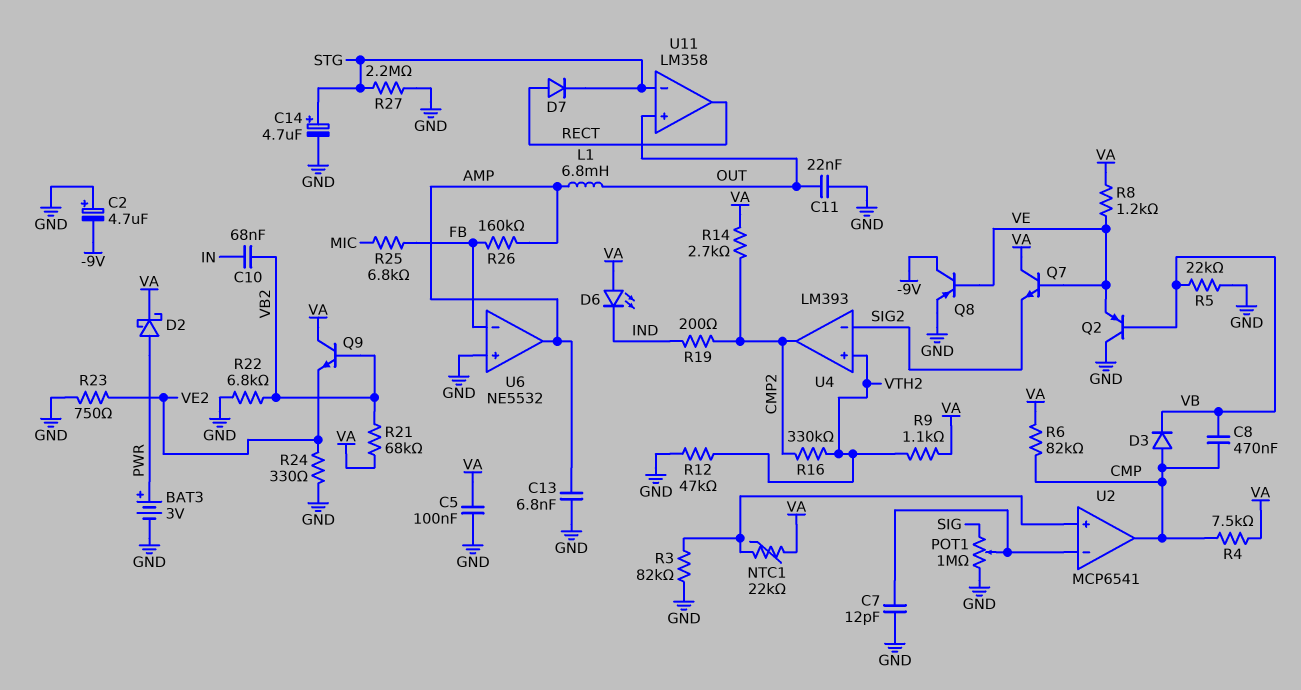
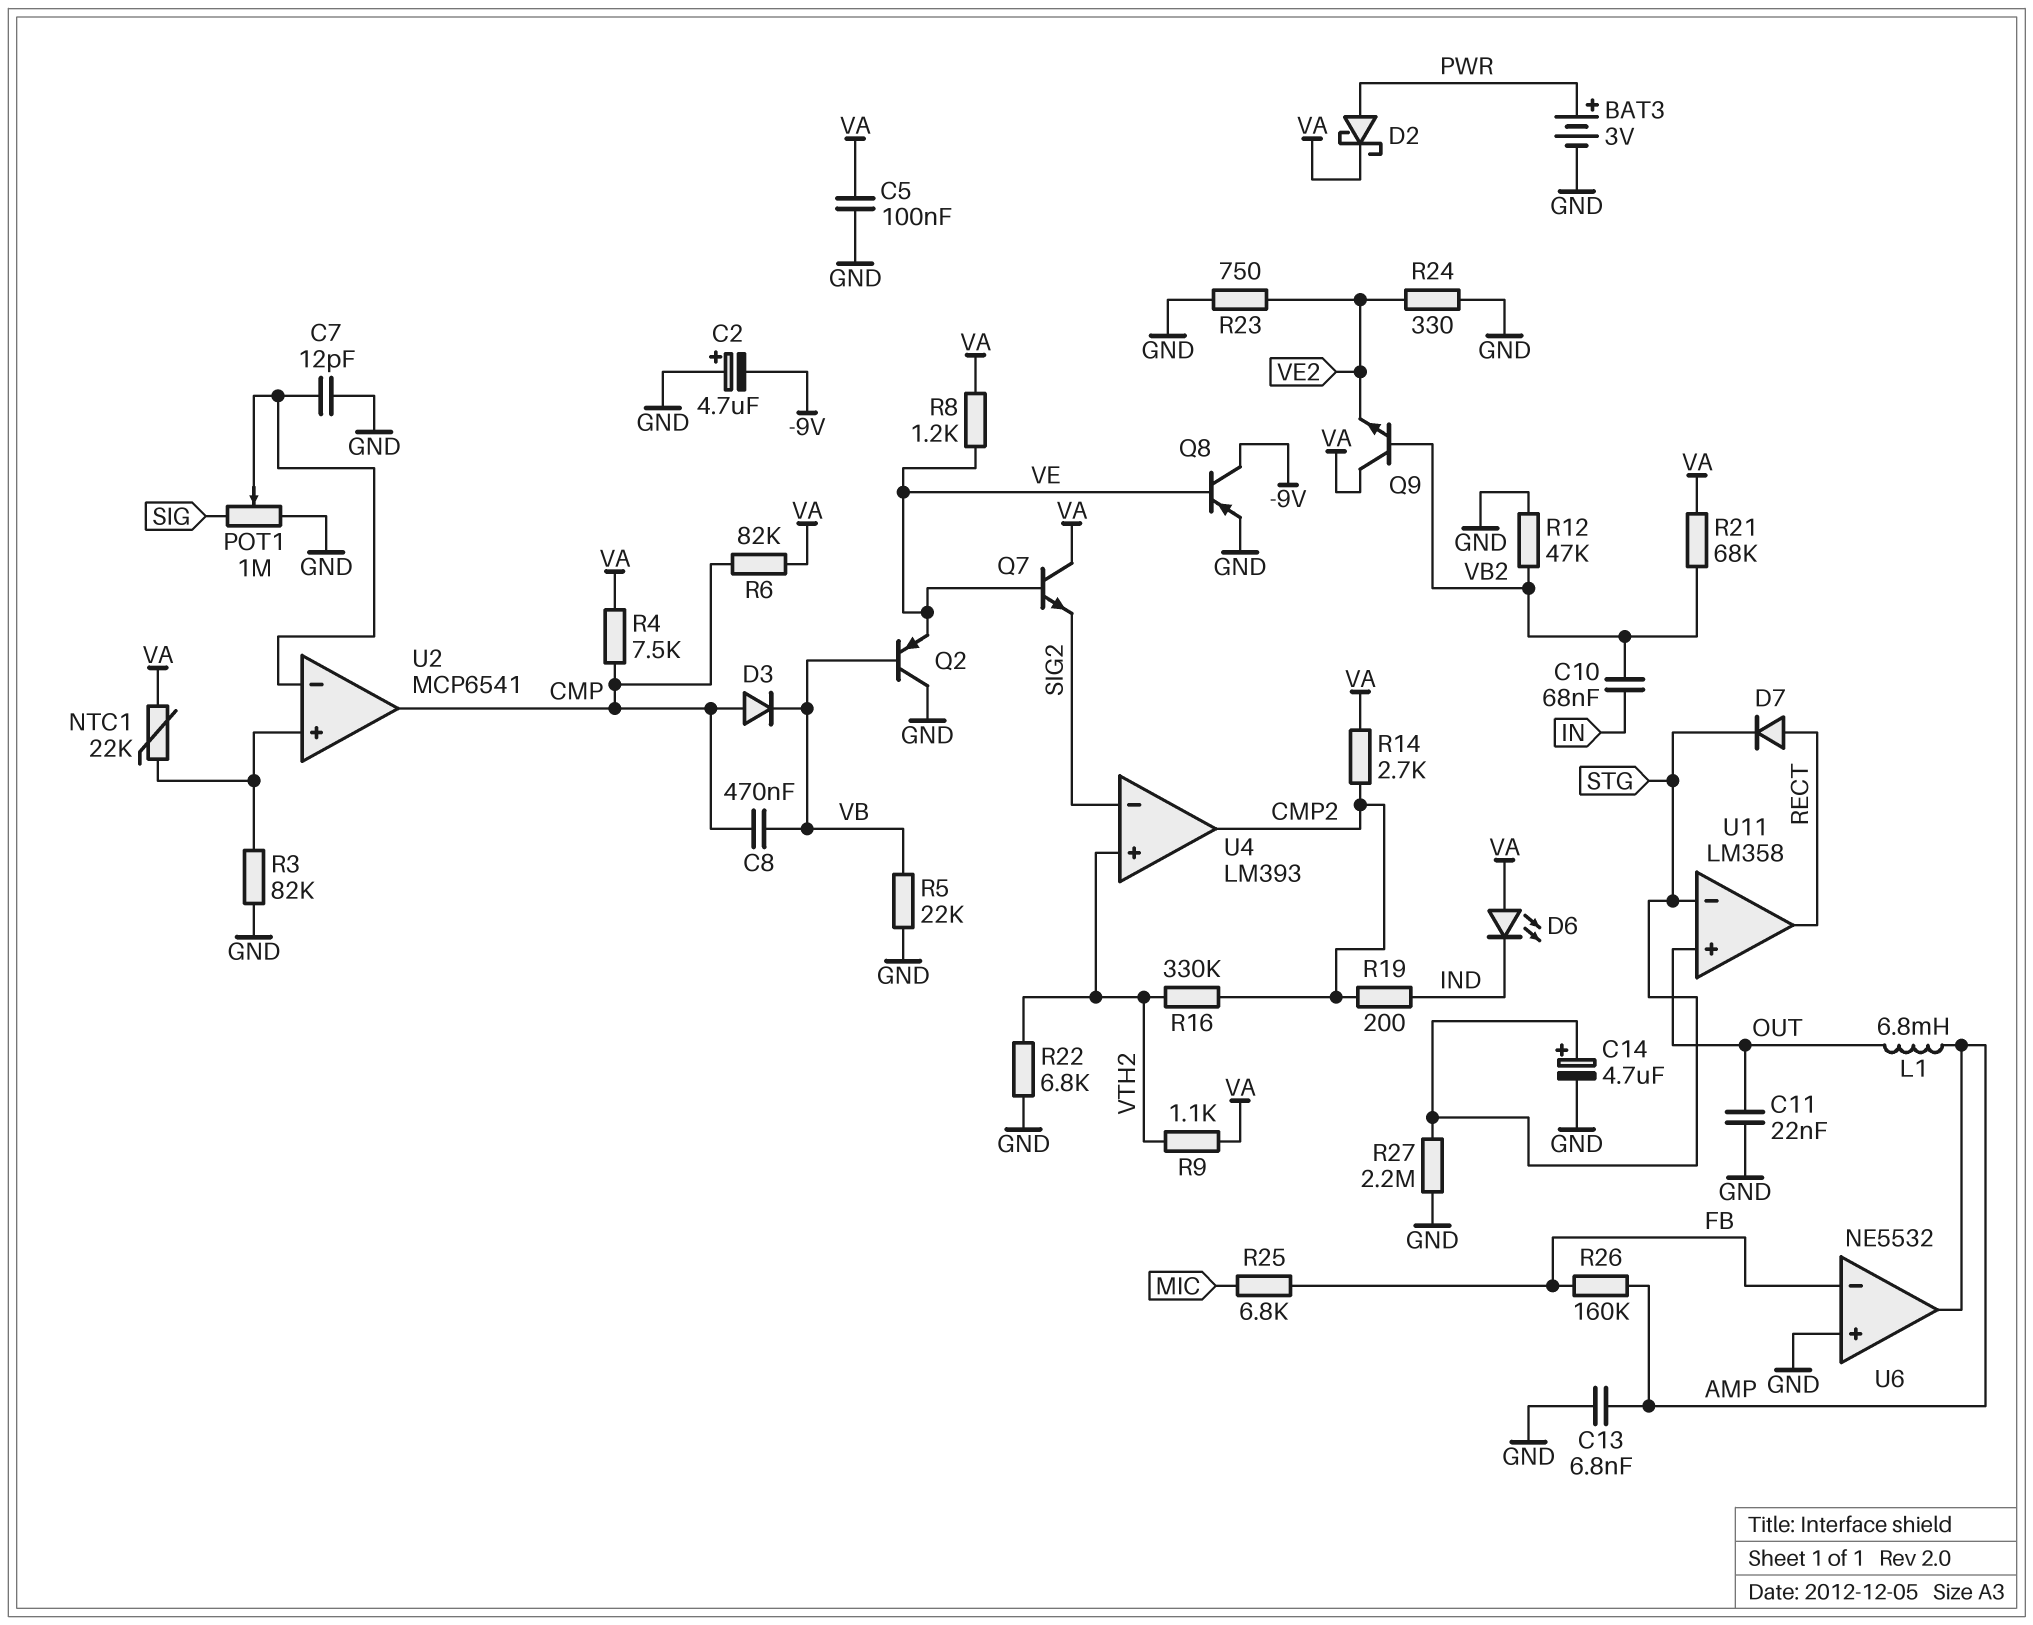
R12: 47k (GND, VTH2) -> 47k (GND, VB2)
R22: 6.8k (GND, VB2) -> 6.8k (GND, VTH2)

